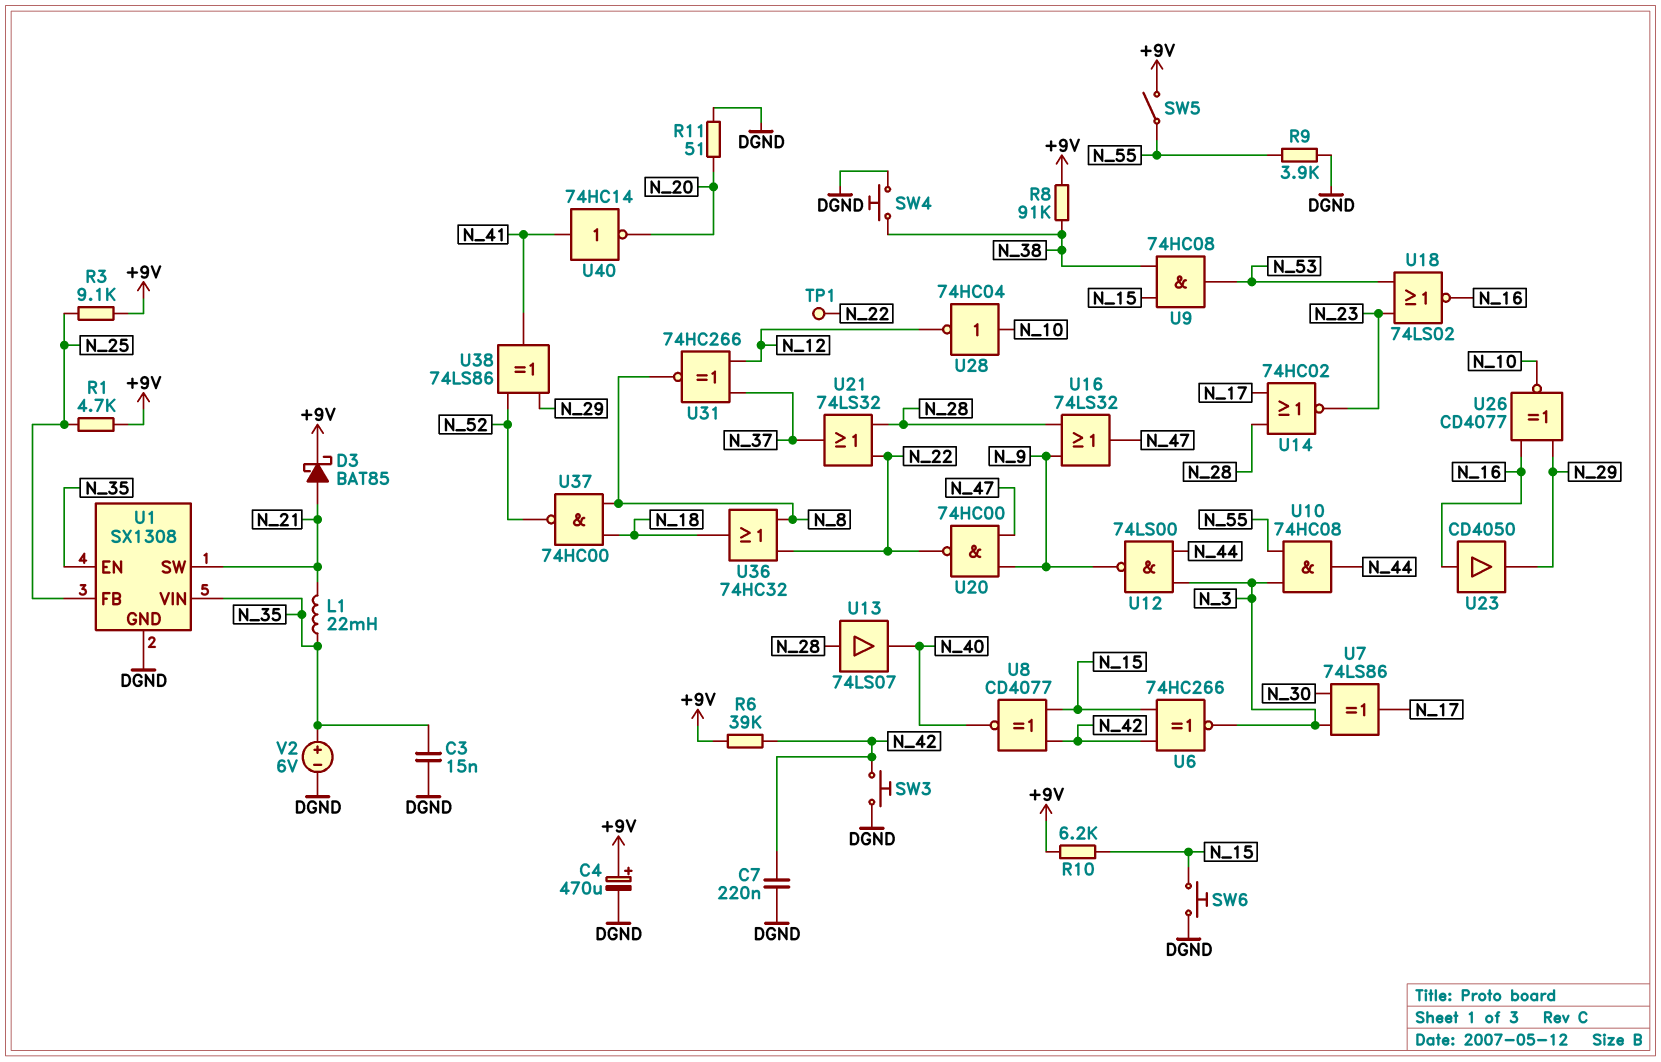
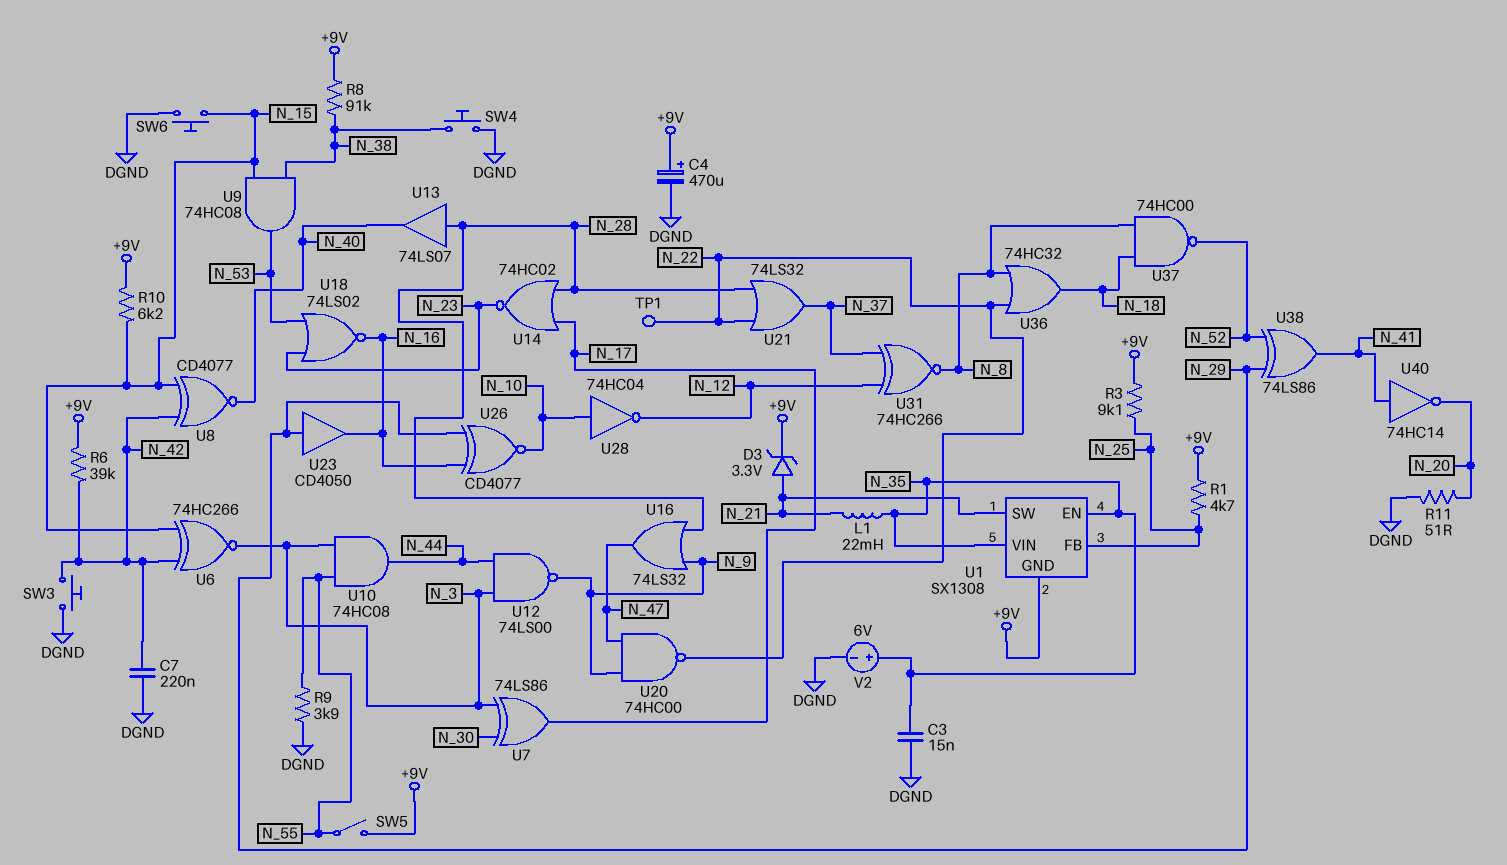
D3: schottky BAT85 (A N_21, K +9V) -> zener 3.3V (A N_21, K +9V)
U1 pin GND: DGND -> +9V
U23: buffer CD4050 (in N_16, out N_29) -> buffer CD4050 (in N_29, out N_16)

